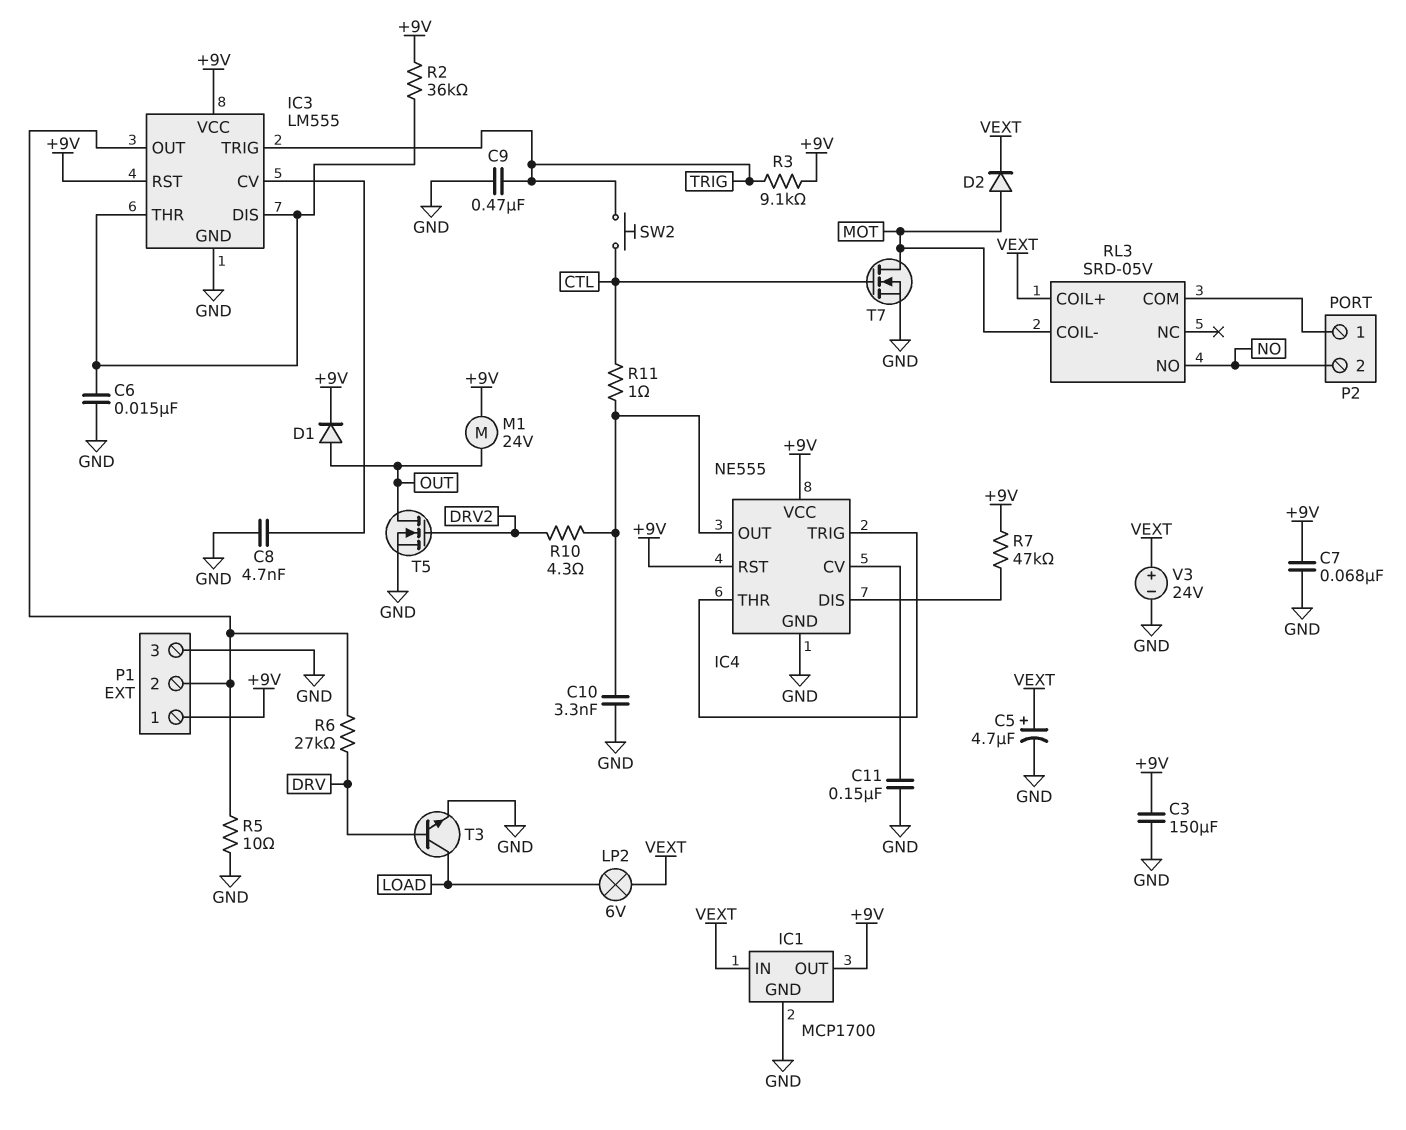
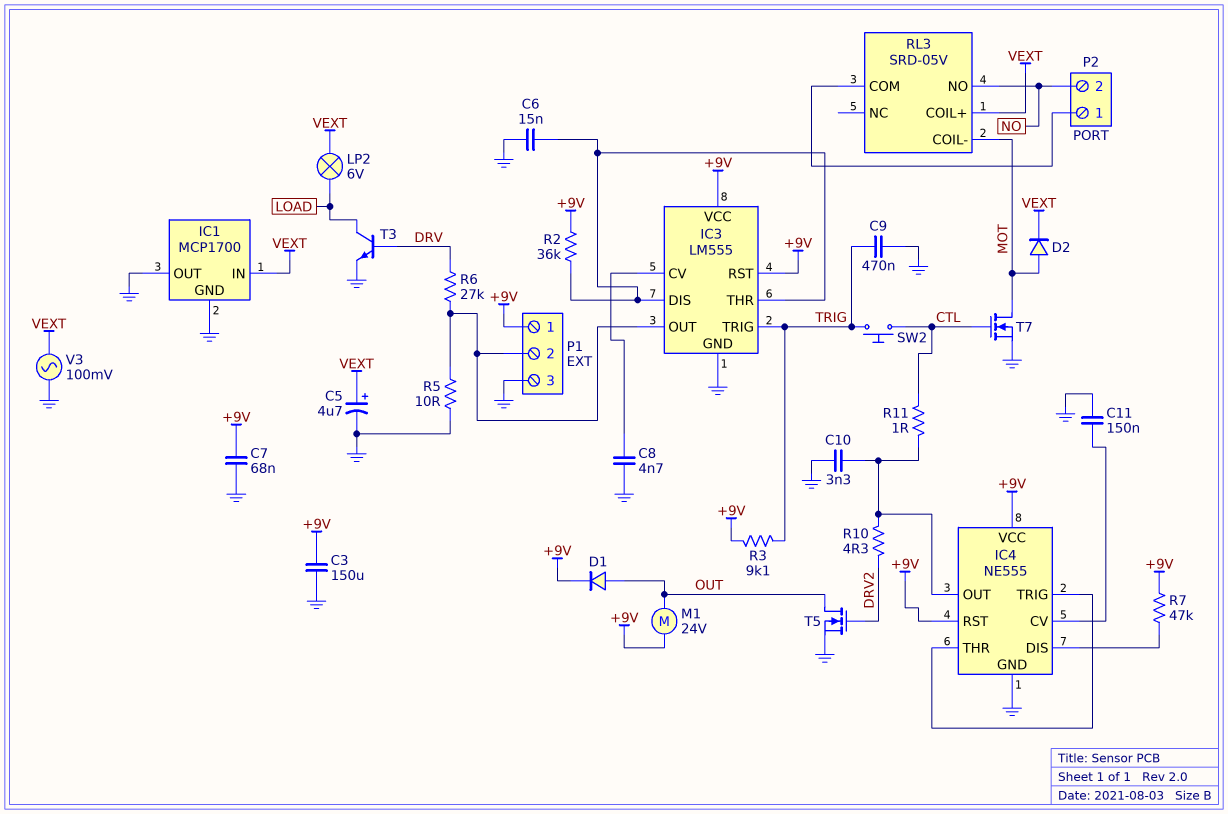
IC1 pin OUT: +9V -> GND
V3: 24V (plus VEXT, minus GND) -> AC 100mV (GND, VEXT)

